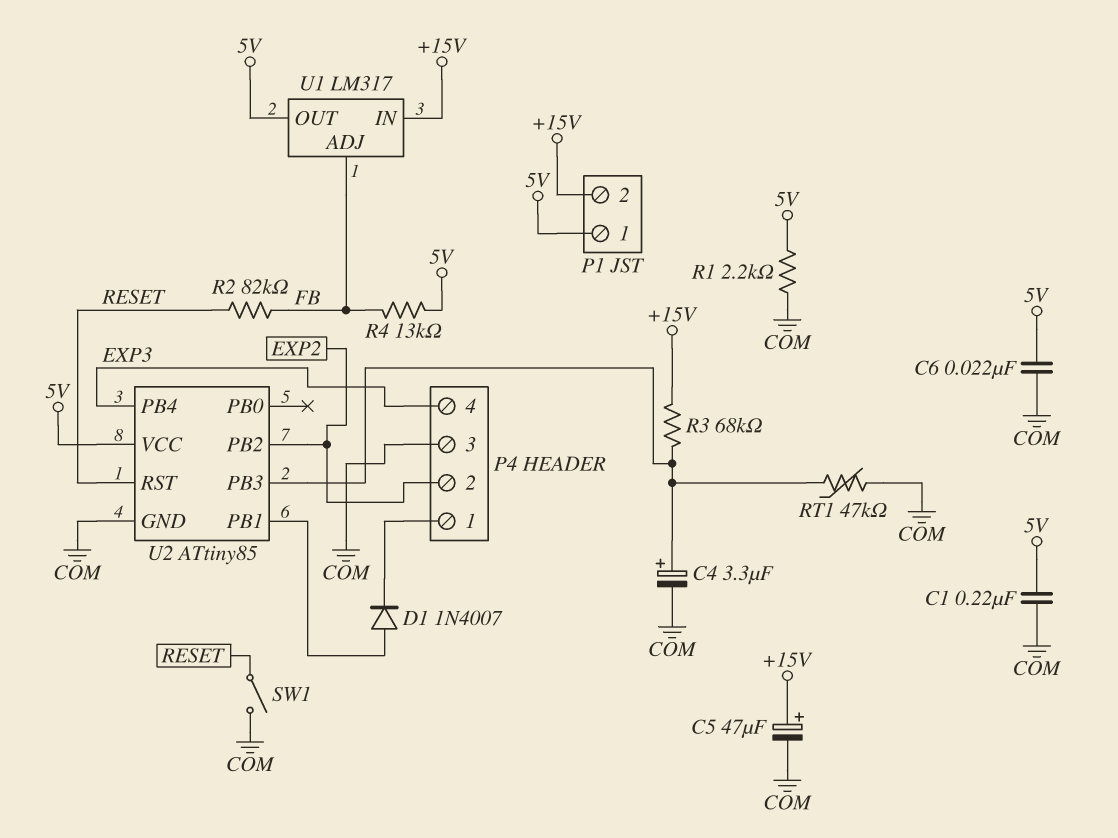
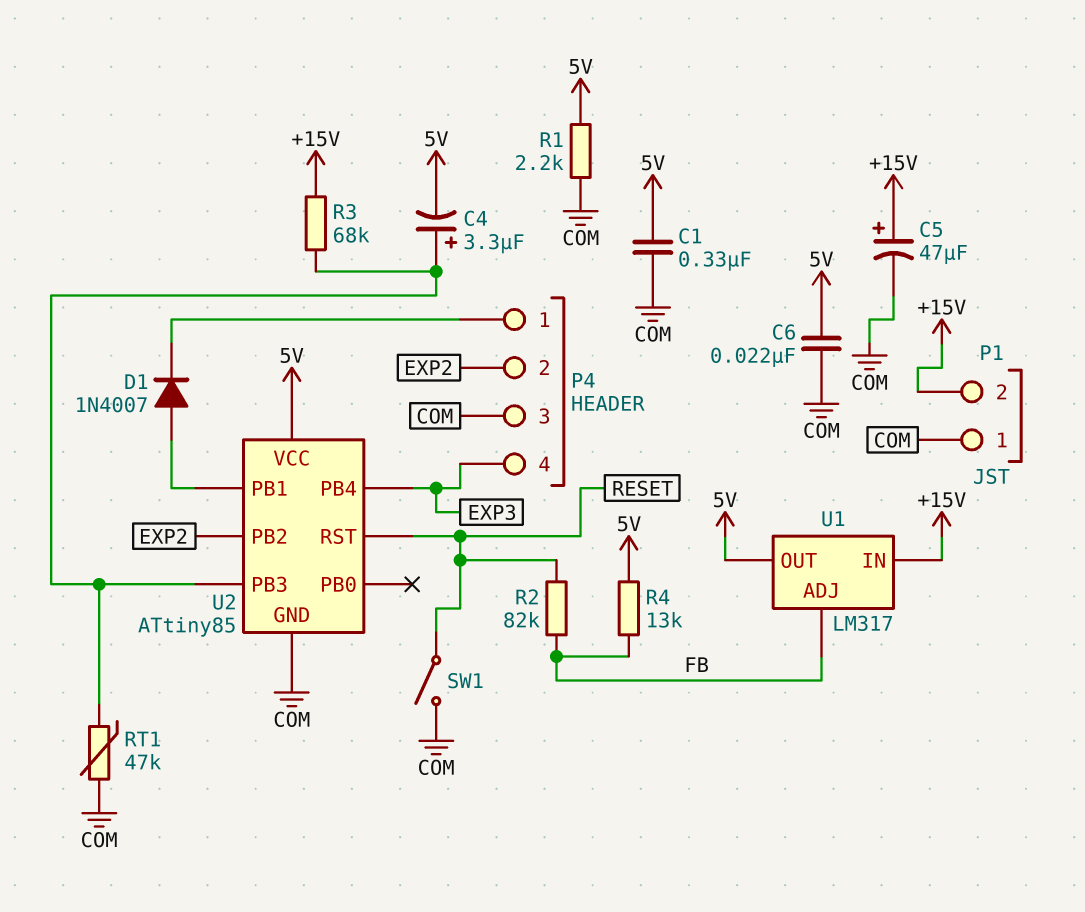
C1: 220nF (5V, COM) -> 330nF (5V, COM)
C4: 3.3uF (plus U2/PB3, minus COM) -> 3.3uF (plus U2/PB3, minus 5V)
P1 pin 1: 5V -> COM

